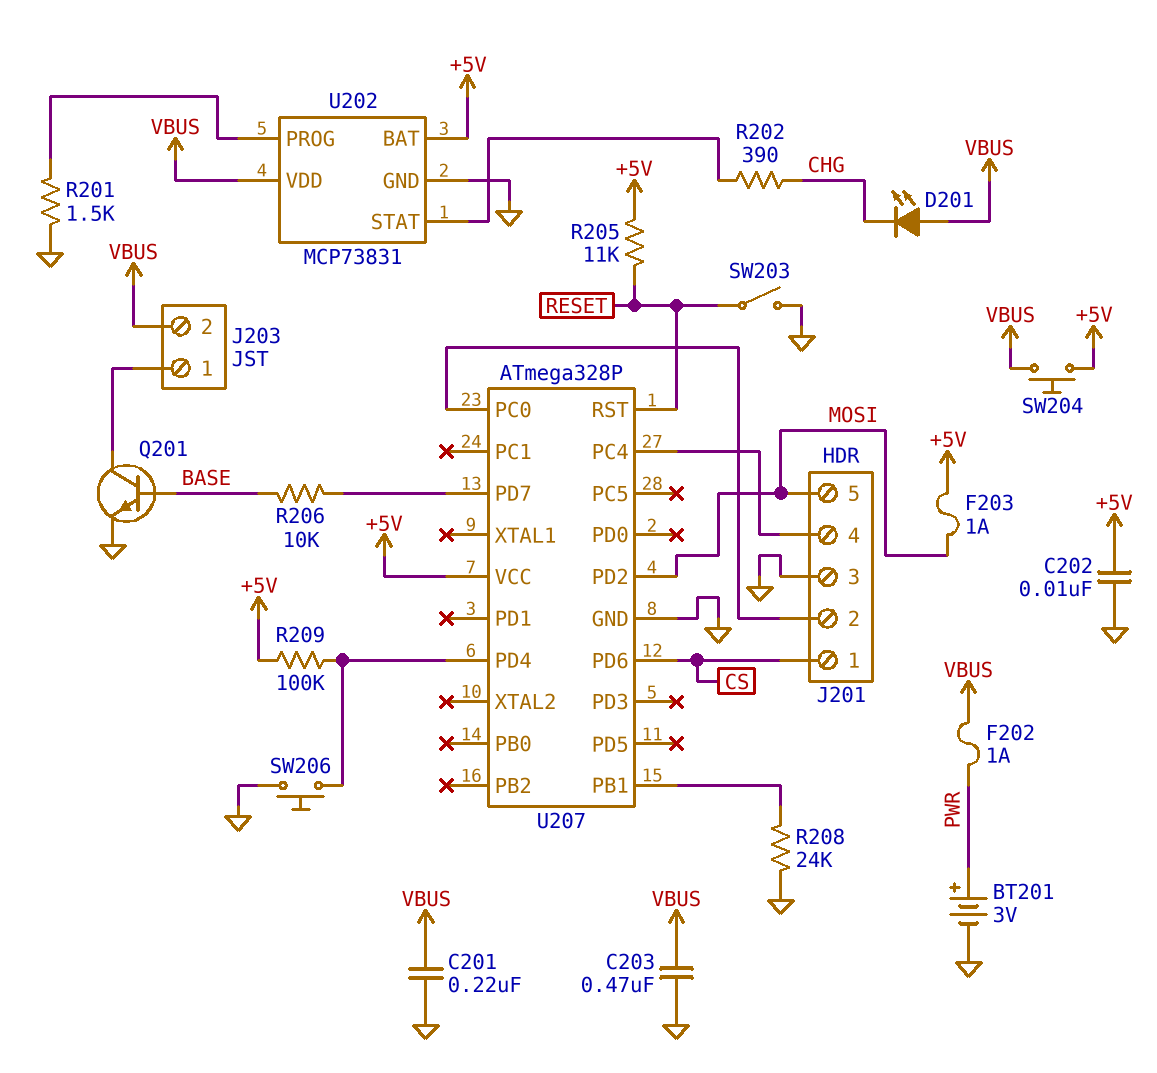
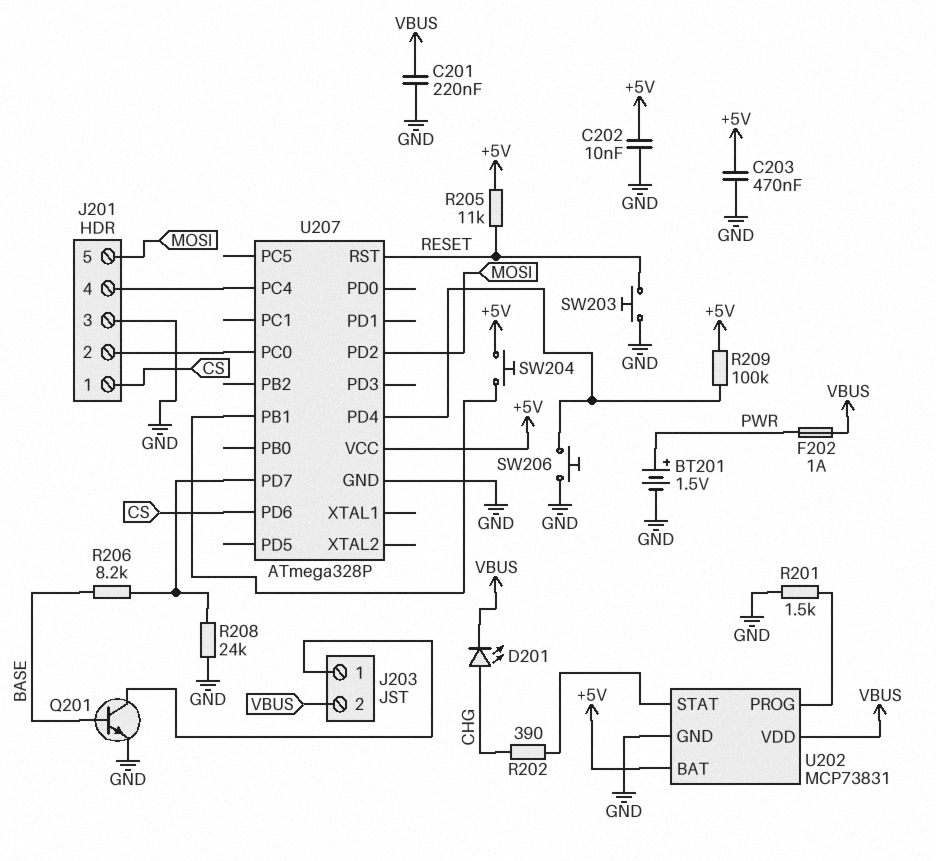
BT201: 3V (plus PWR, minus GND) -> 1.5V (plus PWR, minus GND)
C203: 470nF (GND, VBUS) -> 470nF (+5V, GND)
D201: LED (A VBUS, K CHG) -> LED (A CHG, K VBUS)
F203: 1A (+5V, MOSI) -> none
R206: 10k (BASE, U207/PD7) -> 8.2k (BASE, U207/PD7)
R208: 24k (GND, U207/PB1) -> 24k (GND, U207/PD7)
SW203: switch (GND, RESET) -> button (GND, RESET)
SW204: button (+5V, VBUS) -> button (+5V, U207/PB1)

